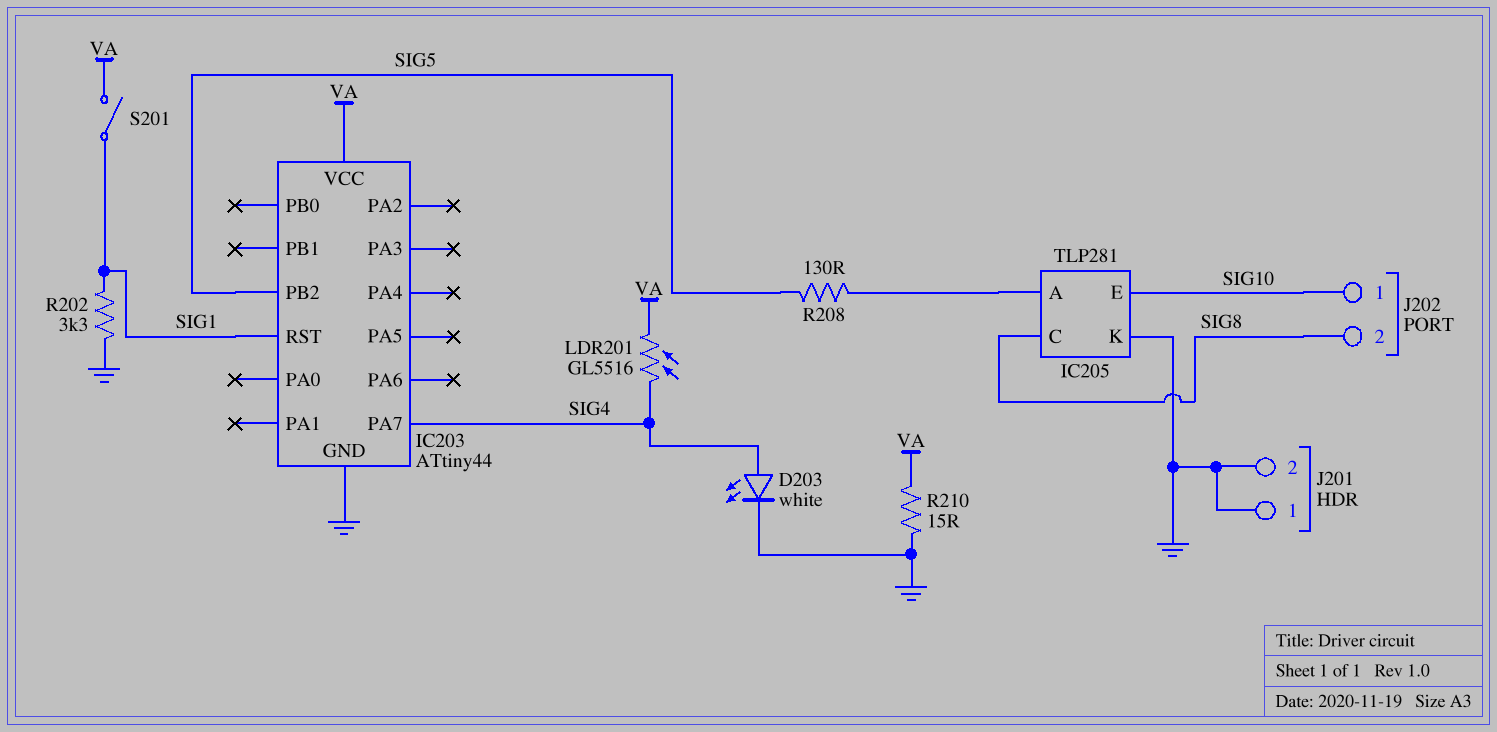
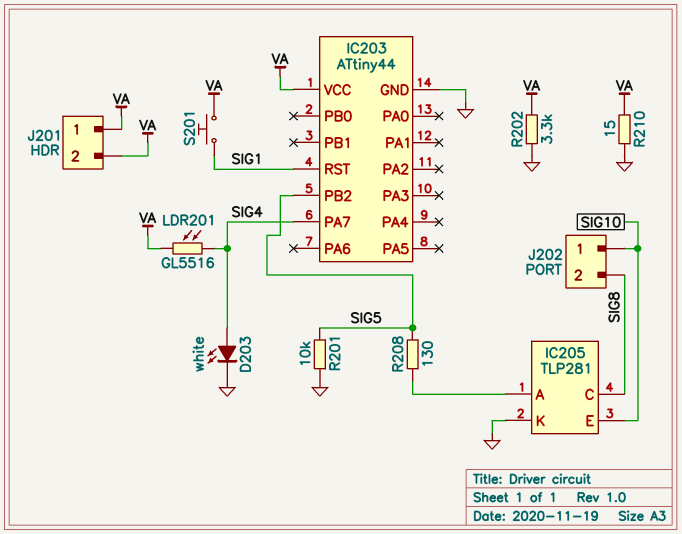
J201 pin 1: GND -> VA
J201 pin 2: GND -> VA
R201: none -> 10k (GND, SIG5)
R202: 3.3k (GND, SIG1) -> 3.3k (GND, VA)
S201: switch (SIG1, VA) -> button (SIG1, VA)

